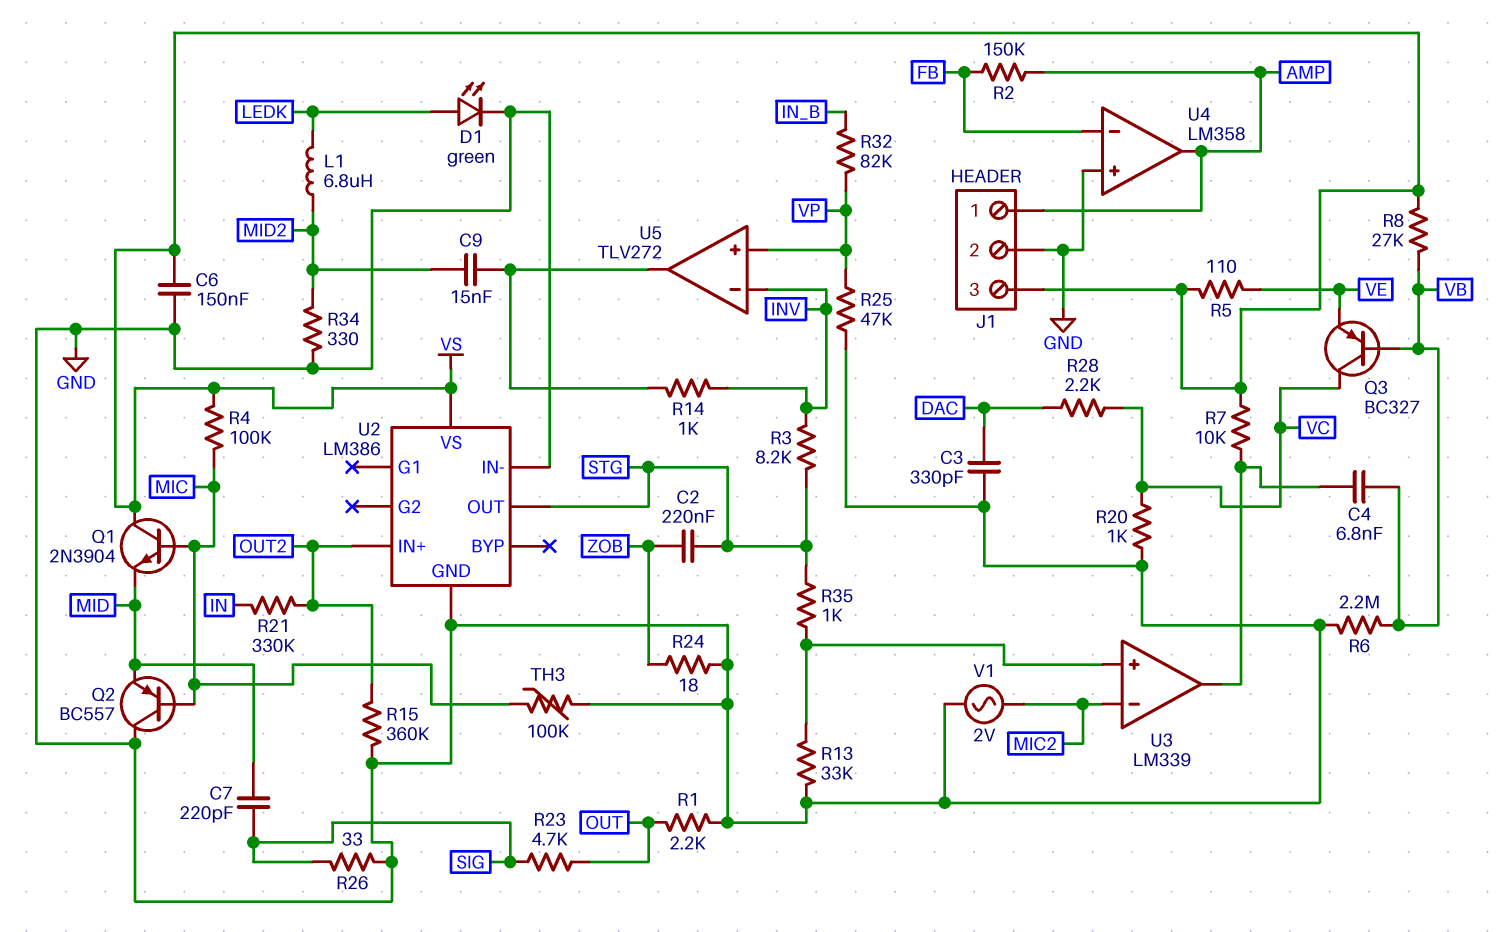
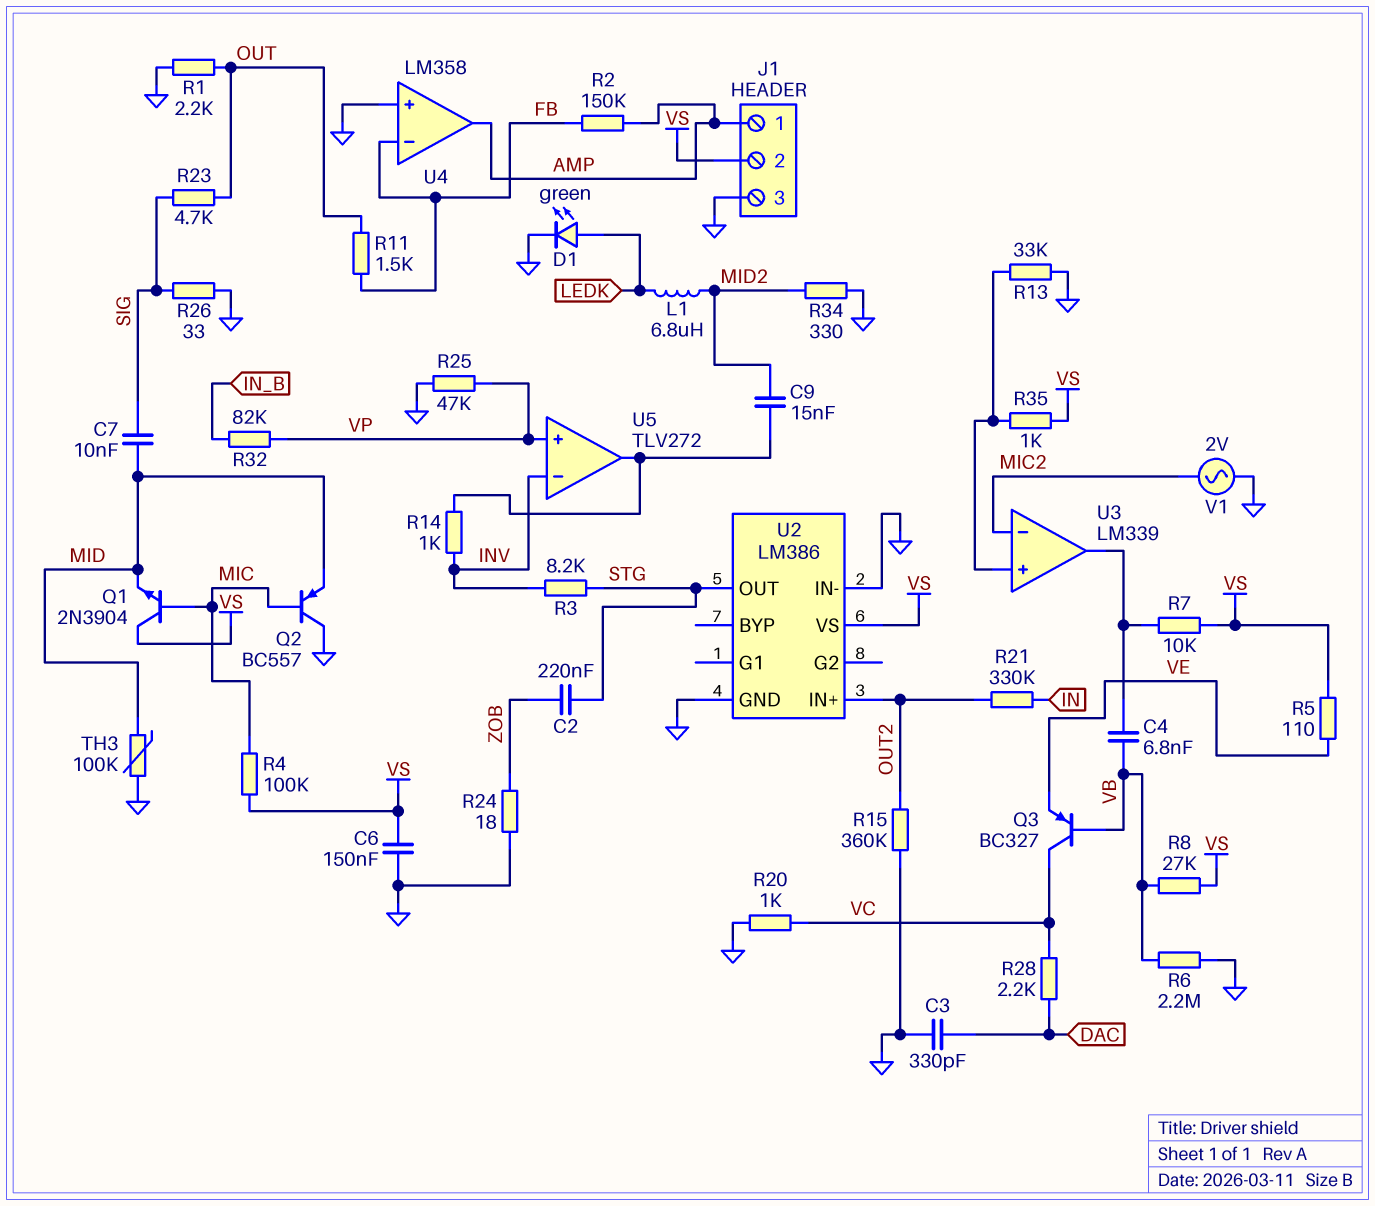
C7: 220pF (MID, SIG) -> 10nF (MID, SIG)
J1 pin 2: GND -> VS
J1 pin 3: VS -> GND
R11: none -> 1.5k (FB, OUT)
R35: 1k (STG, U3/in+) -> 1k (U3/in+, VS)
TH3: 100k (GND, MIC) -> 100k (GND, MID)

